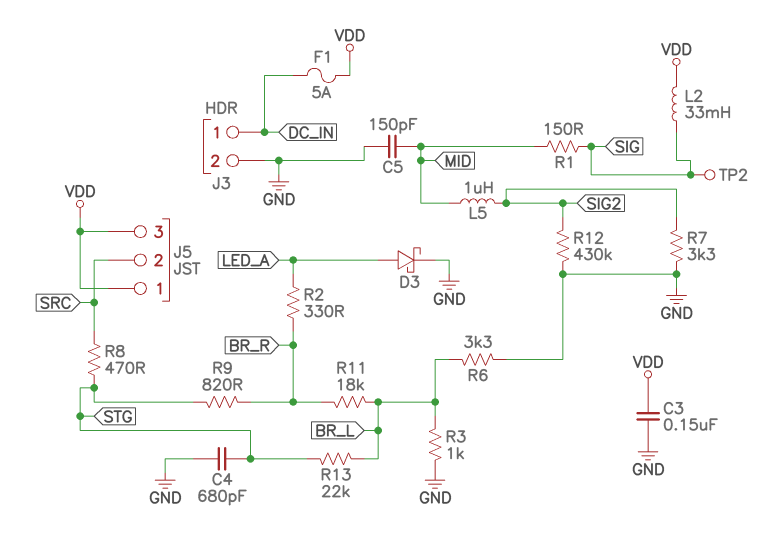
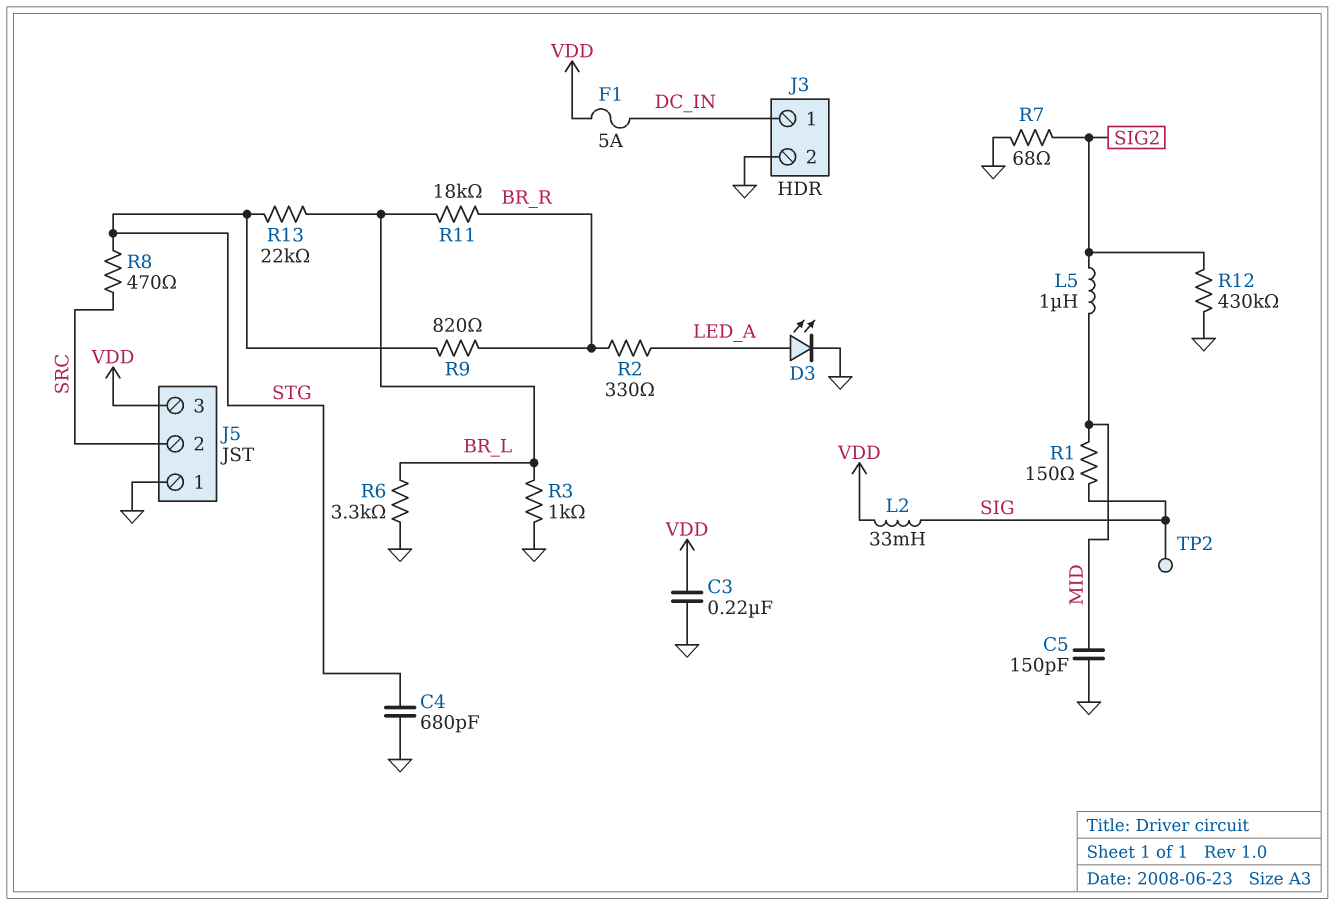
C3: 150nF (GND, VDD) -> 220nF (GND, VDD)
D3: schottky (A LED_A, K GND) -> LED (A LED_A, K GND)
J5 pin 1: VDD -> GND
R7: 3.3k (GND, SIG2) -> 68 (GND, SIG2)

